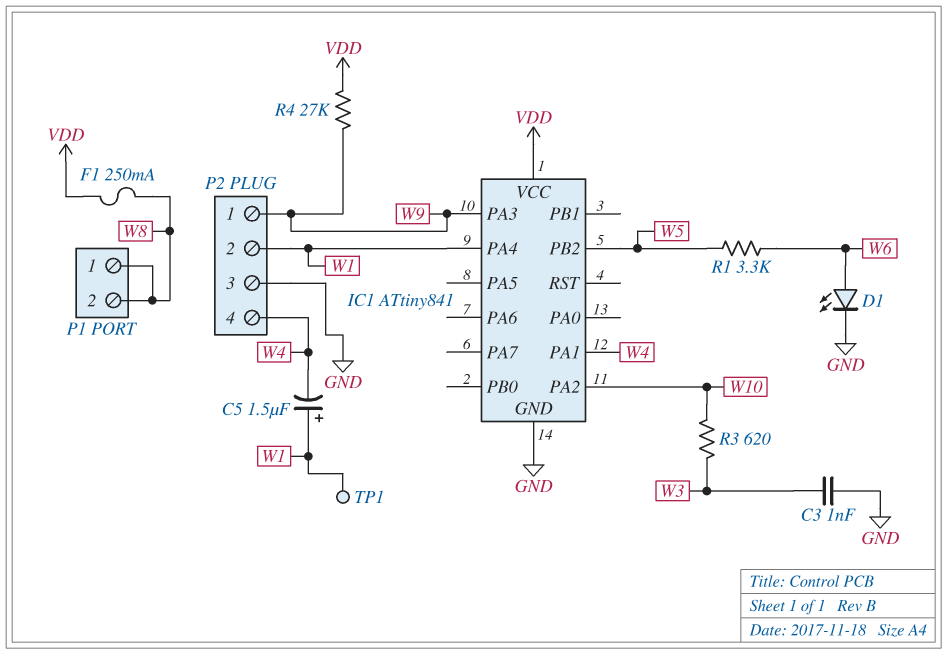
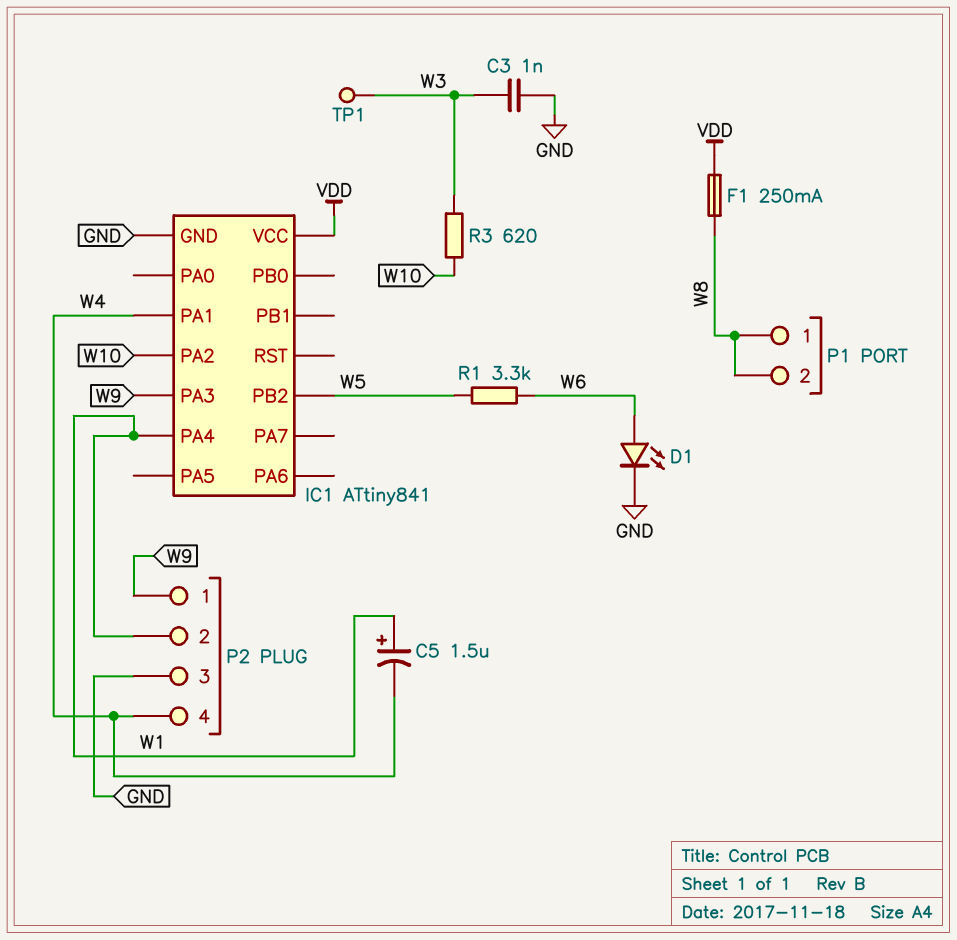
R4: 27k (VDD, W9) -> none
TP1: test point (W1) -> test point (W3)

